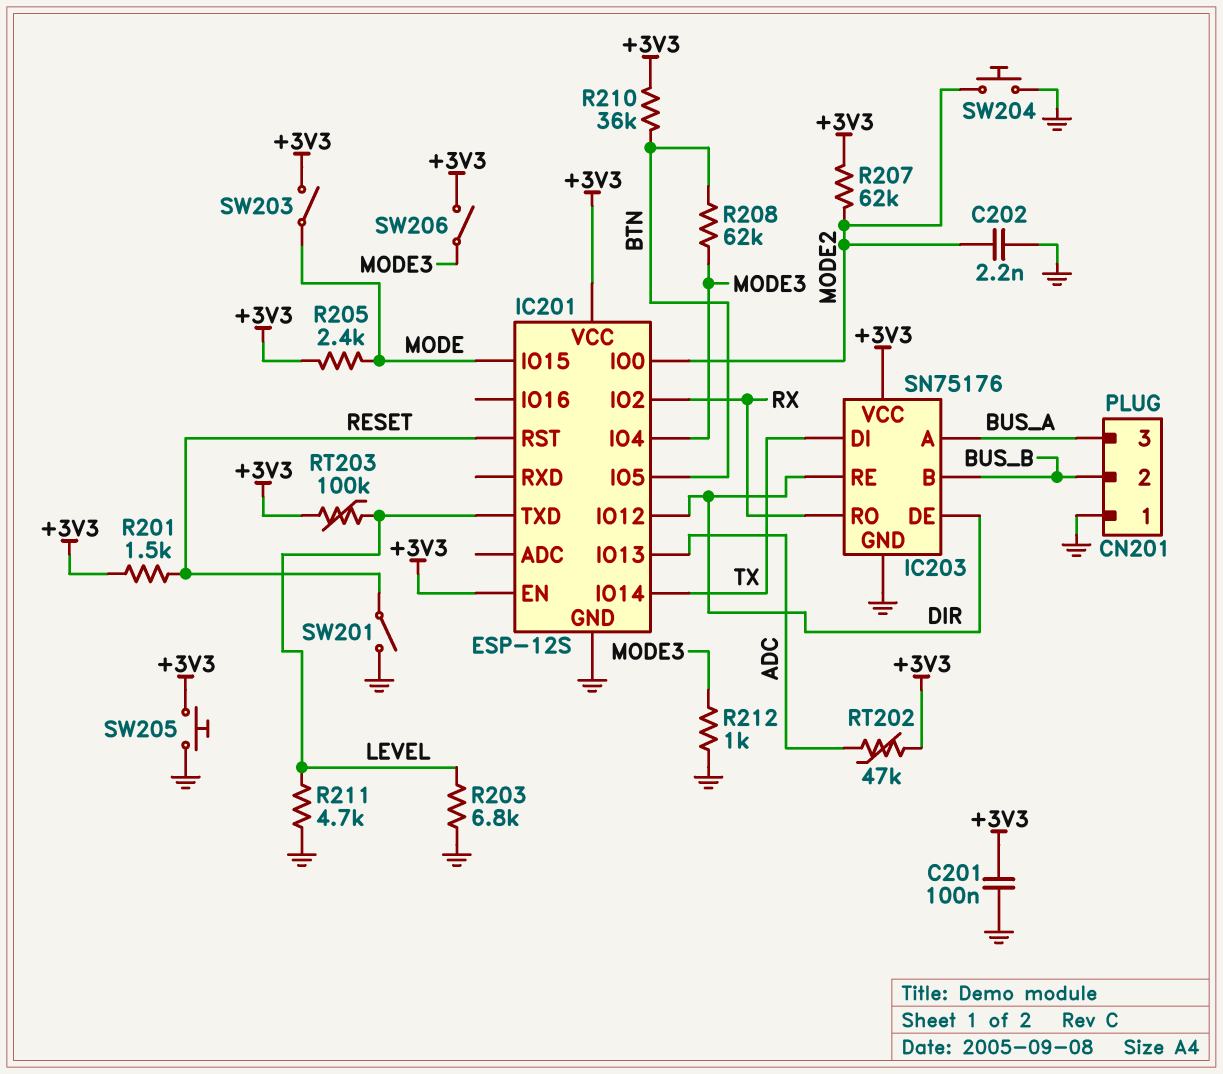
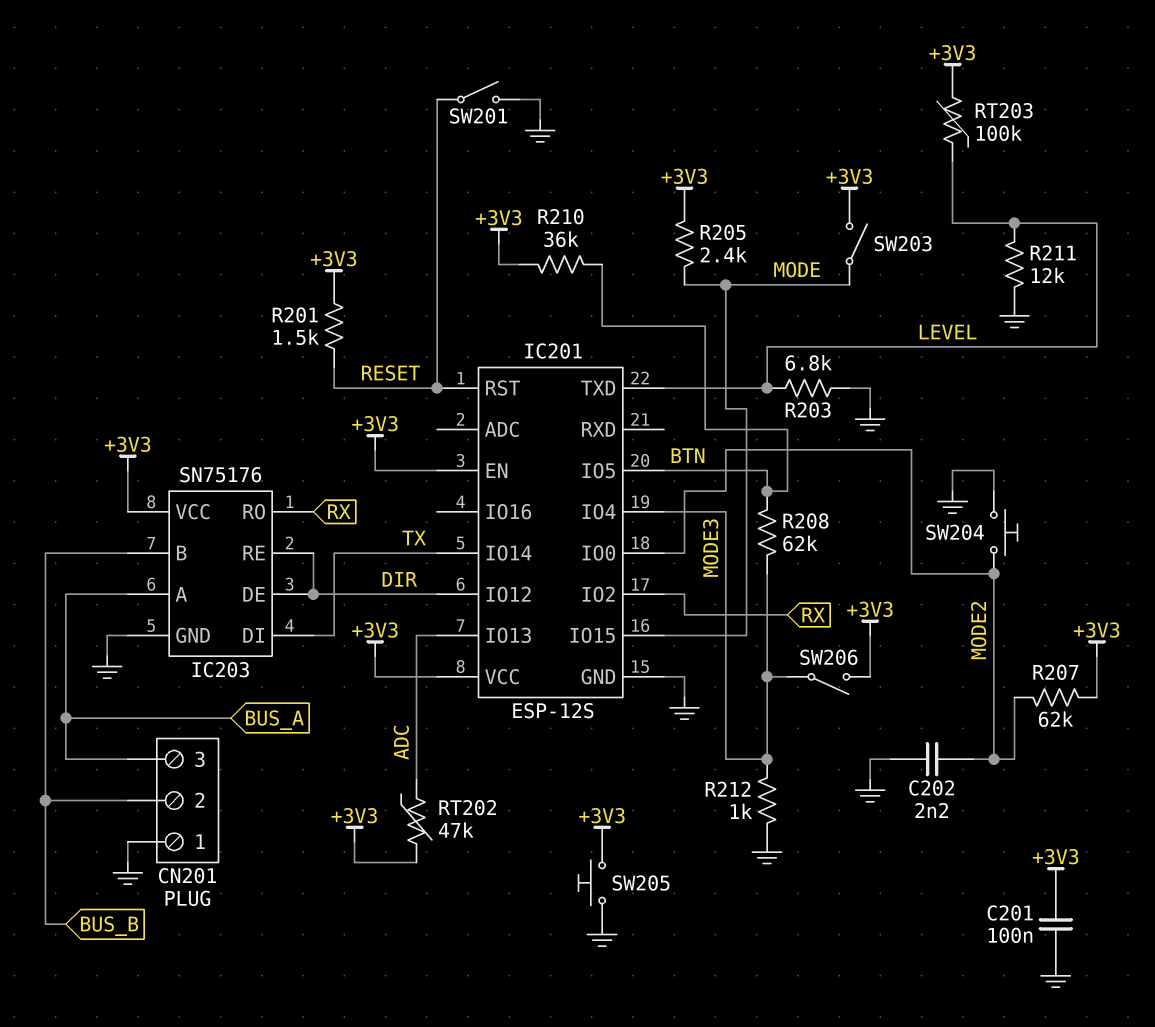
R211: 4.7k (GND, LEVEL) -> 12k (GND, LEVEL)

